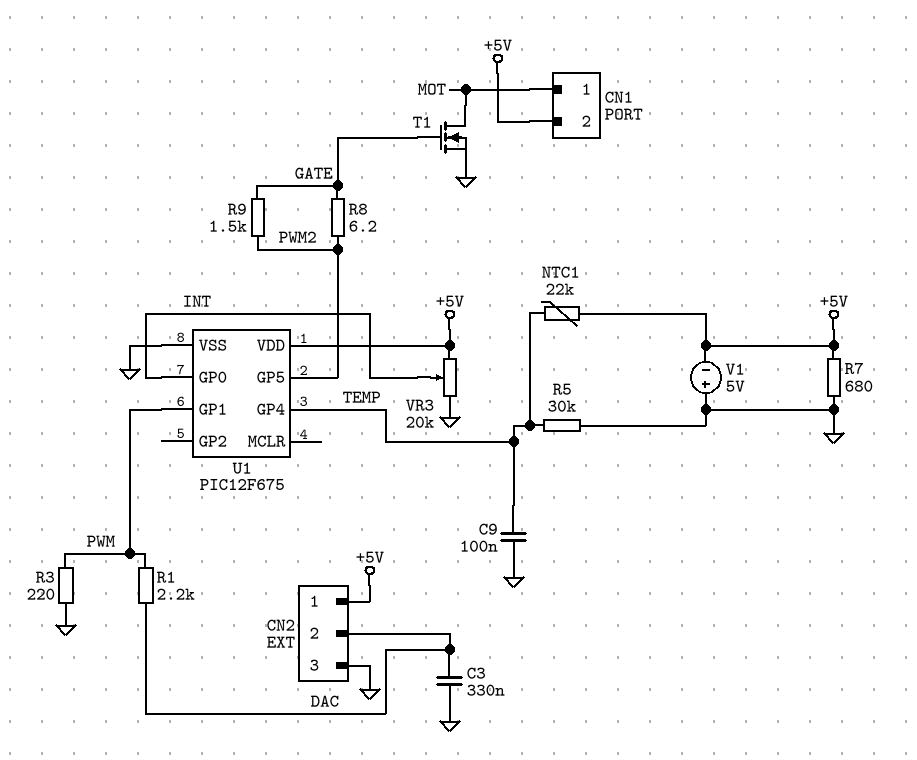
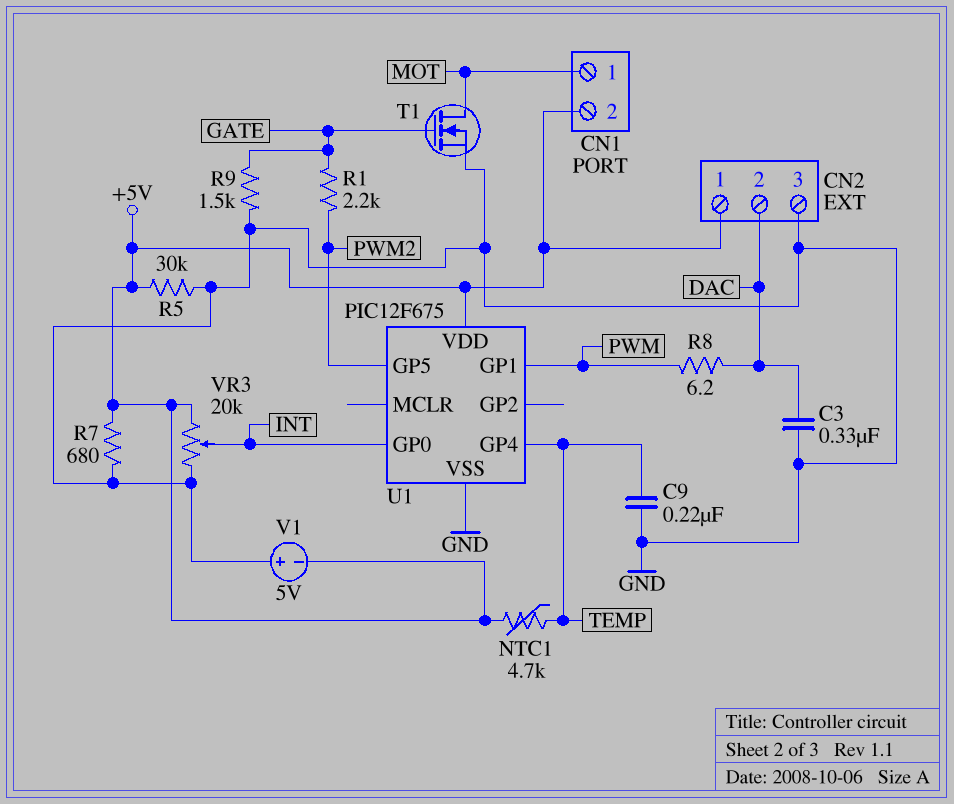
C9: 100nF (GND, TEMP) -> 220nF (GND, TEMP)
NTC1: 22k (+5V, TEMP) -> 4.7k (+5V, TEMP)
R1: 2.2k (DAC, PWM) -> 2.2k (GATE, PWM2)
R3: 220 (GND, PWM) -> none
R5: 30k (GND, TEMP) -> 30k (+5V, GND)
R8: 6.2 (GATE, PWM2) -> 6.2 (DAC, PWM)
R9: 1.5k (GATE, PWM2) -> 1.5k (GATE, GND)

